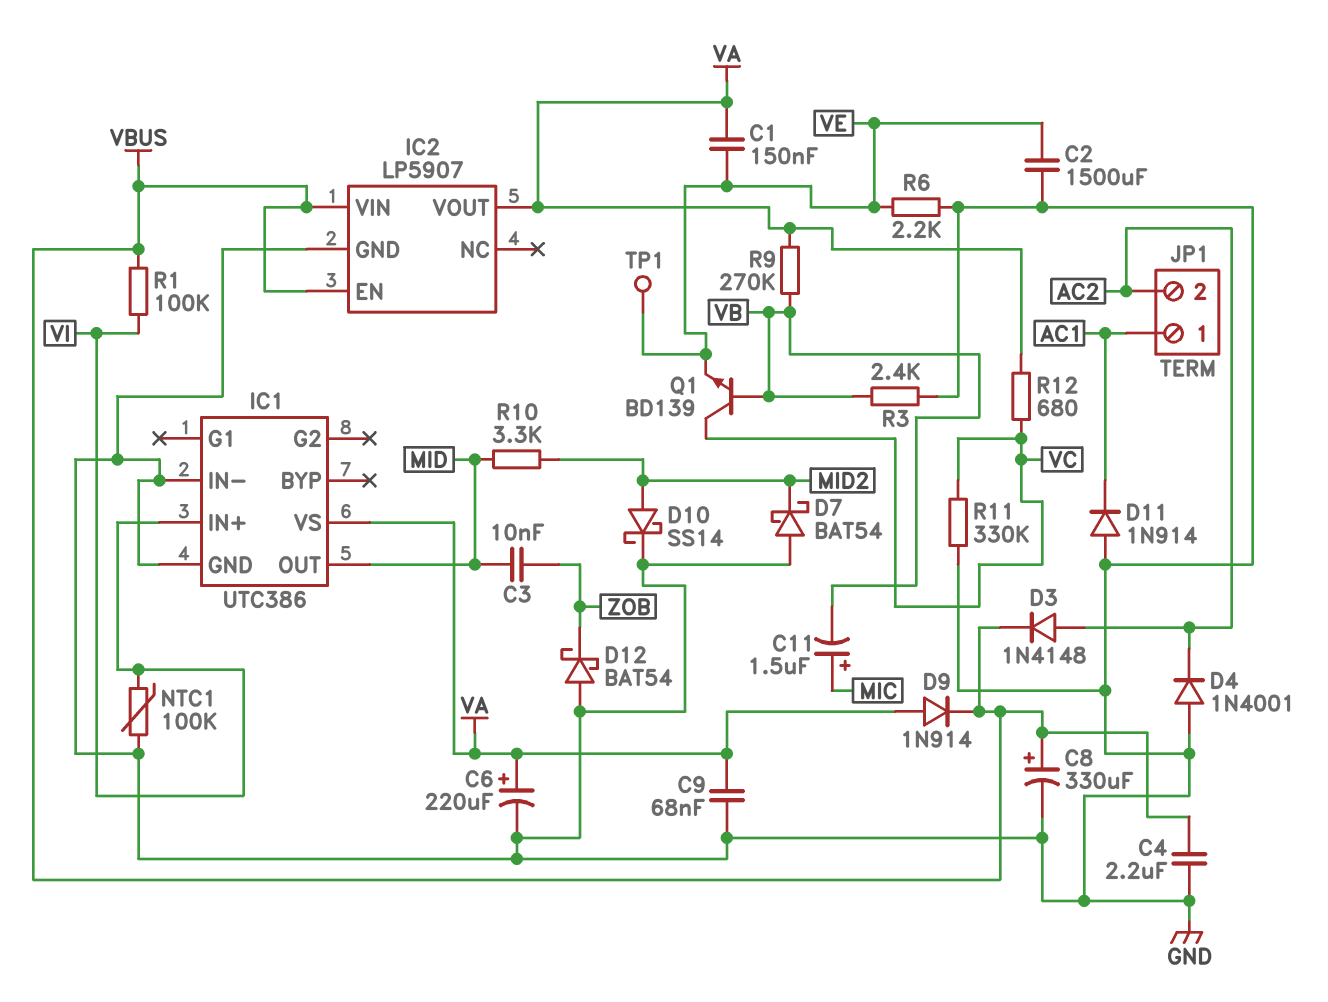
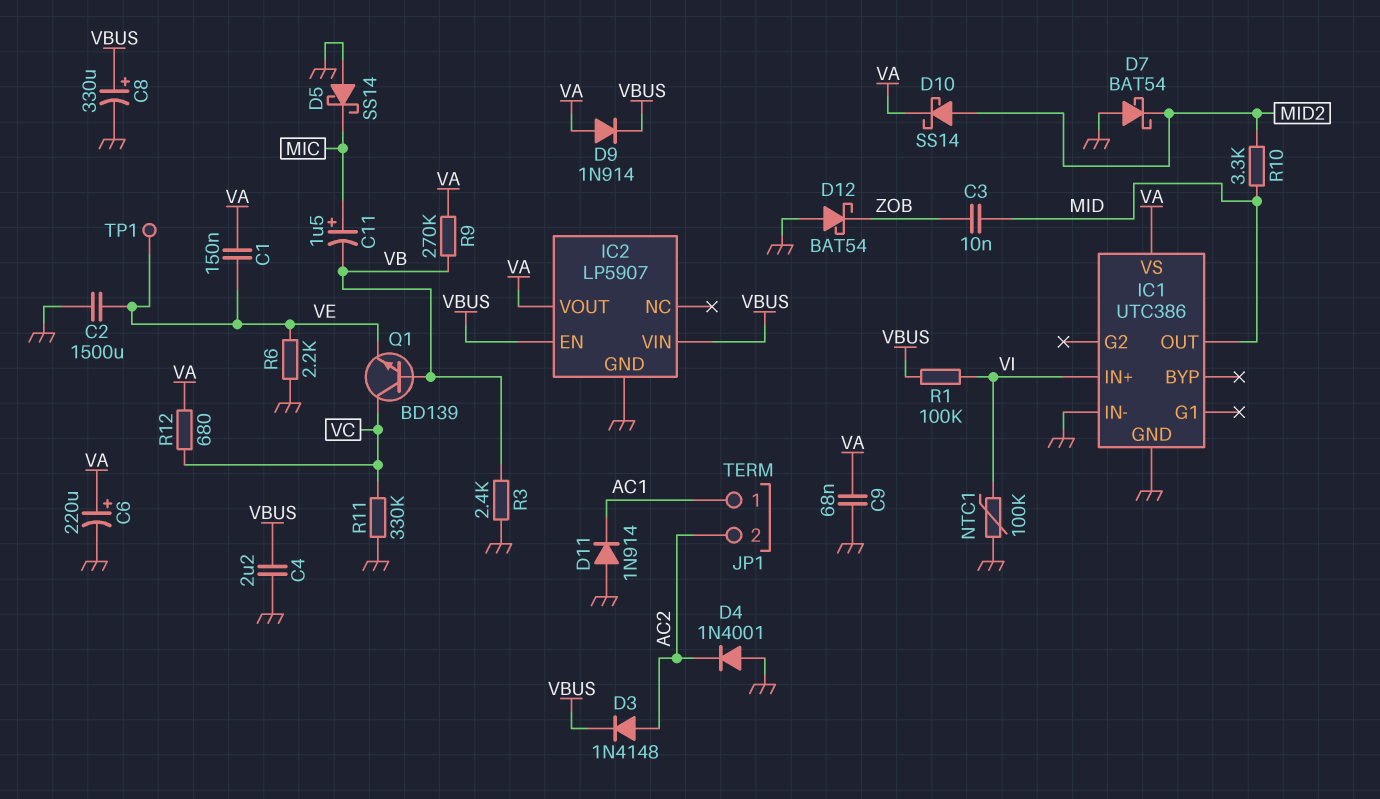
D5: none -> schottky SS14 (A GND, K MIC)
D10: schottky SS14 (A MID2, K GND) -> schottky SS14 (A MID2, K VA)

